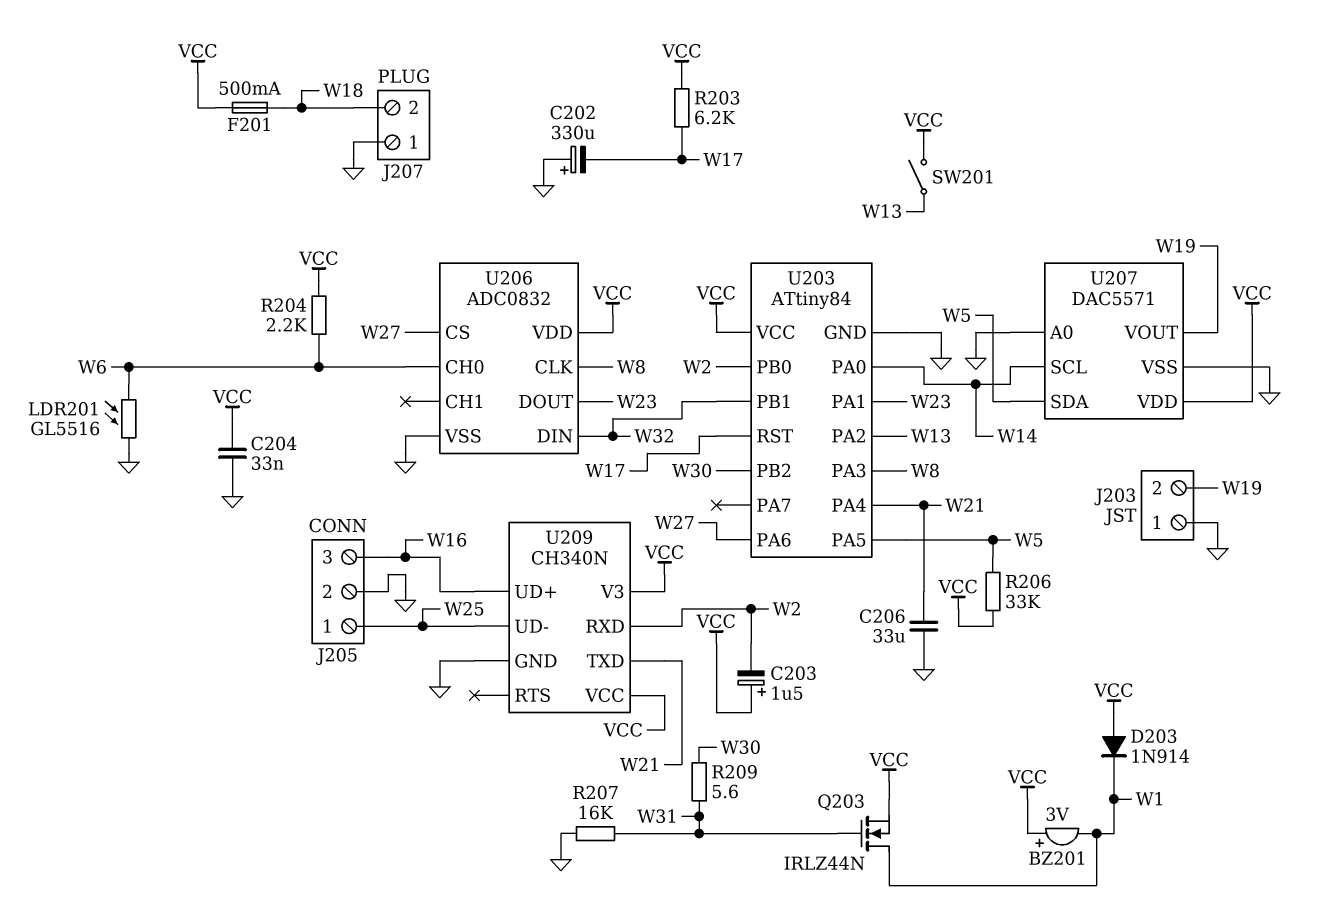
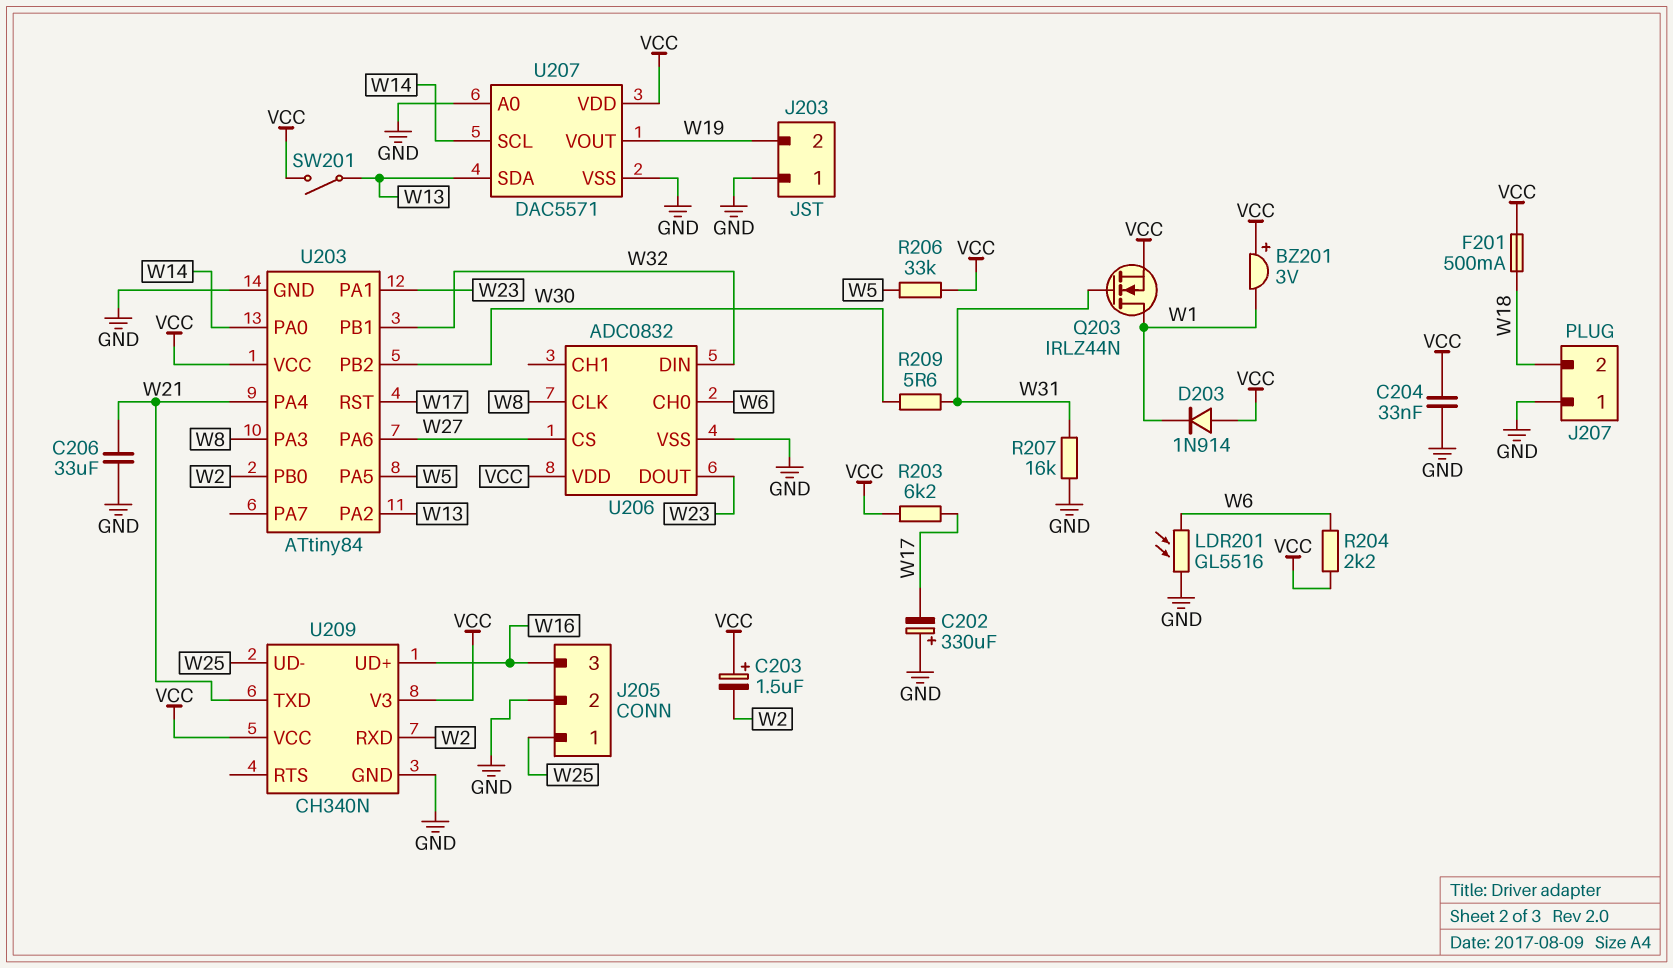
U207 pin SDA: W5 -> W13

